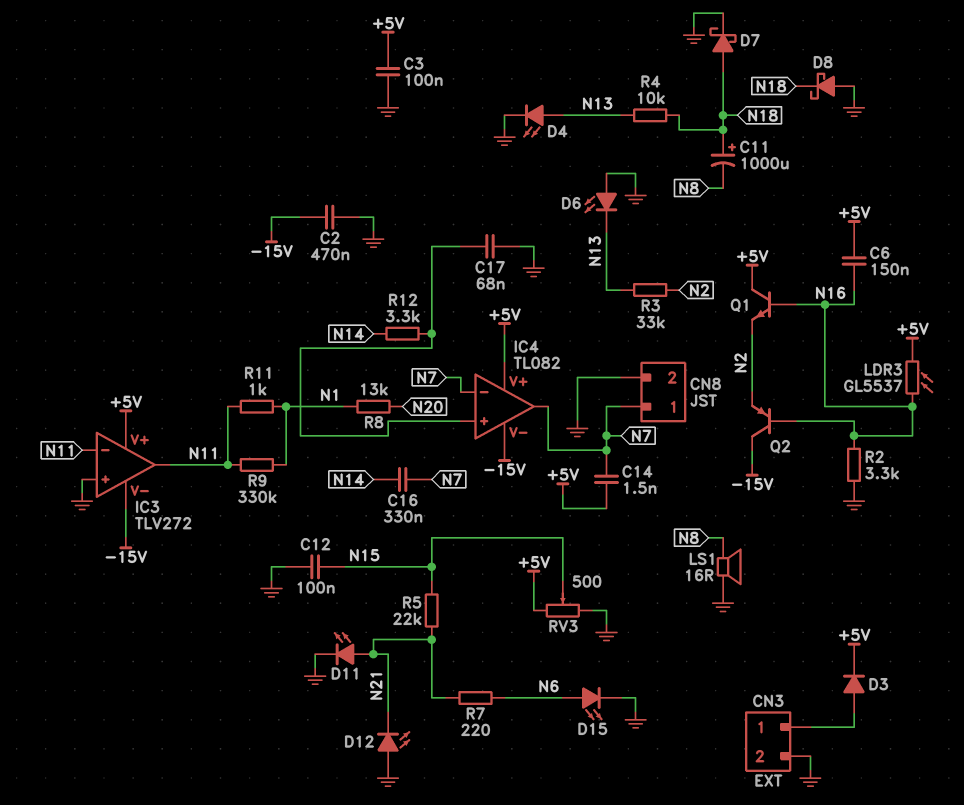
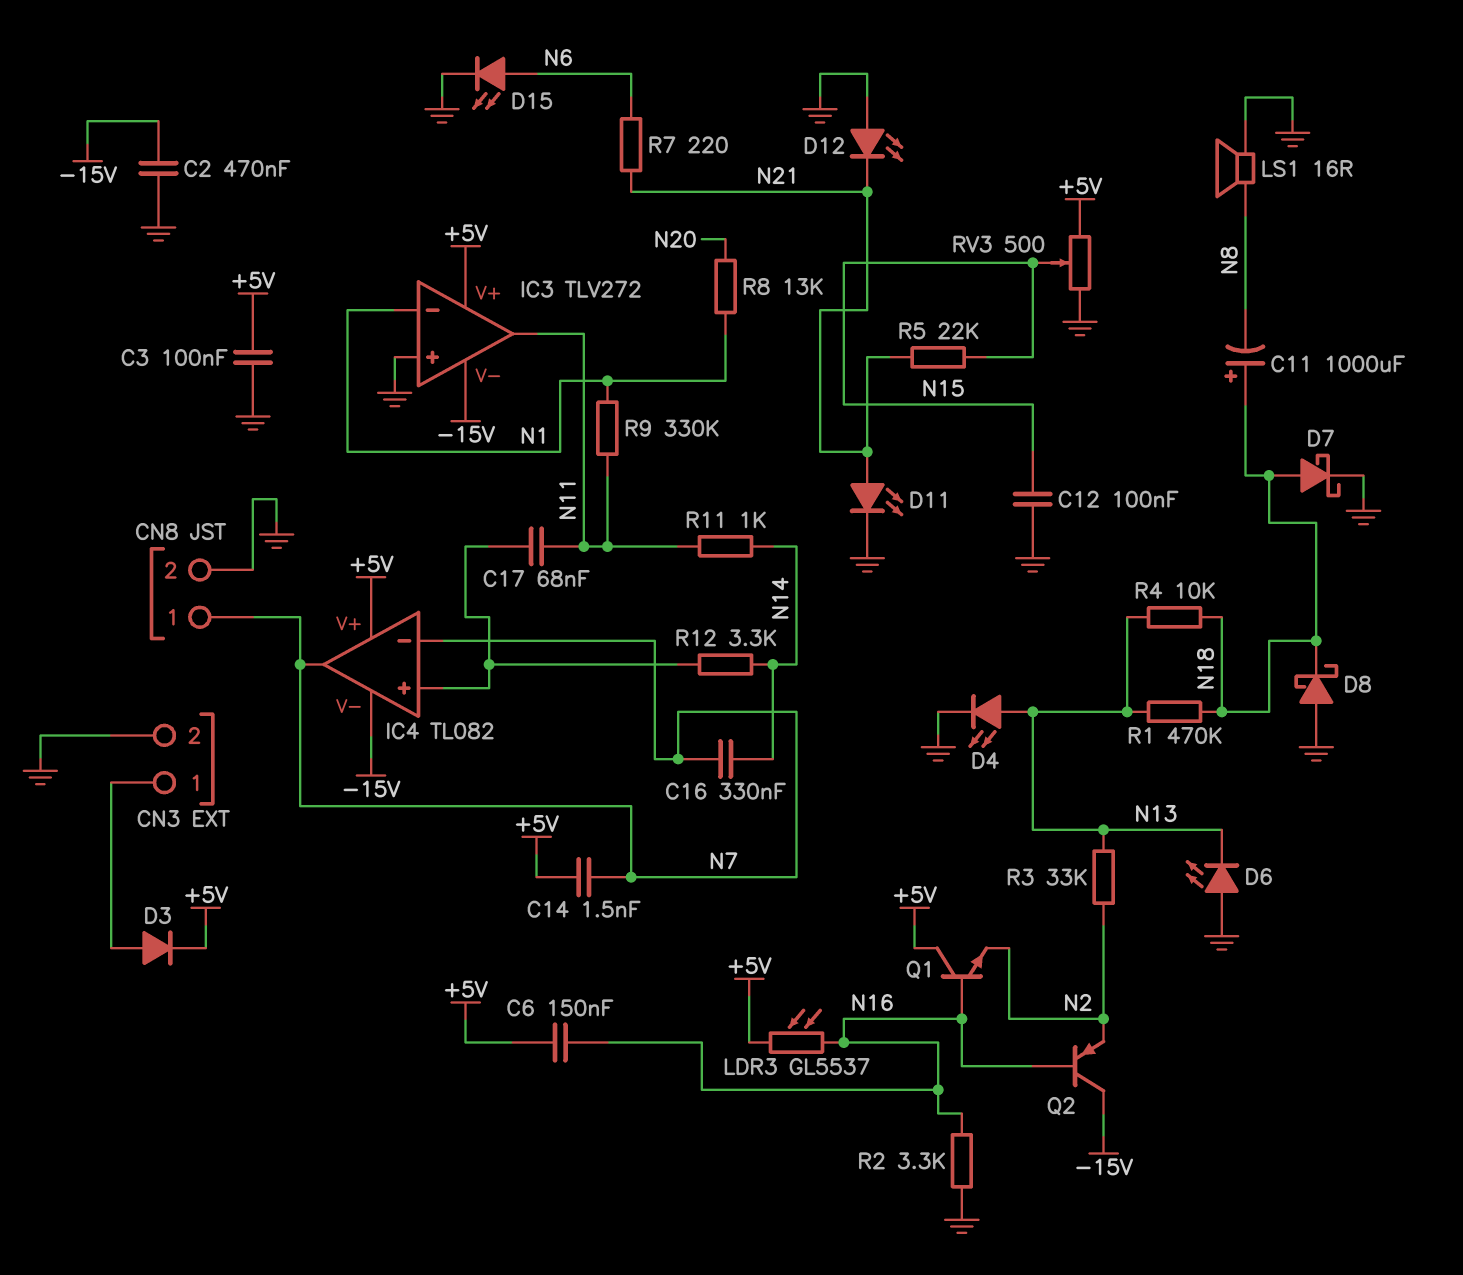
C17: 68nF (GND, IC4/in+) -> 68nF (IC4/in+, N11)
IC3 pin in-: N11 -> N1
R1: none -> 470k (N13, N18)
R11: 1k (N1, N11) -> 1k (N11, N14)

